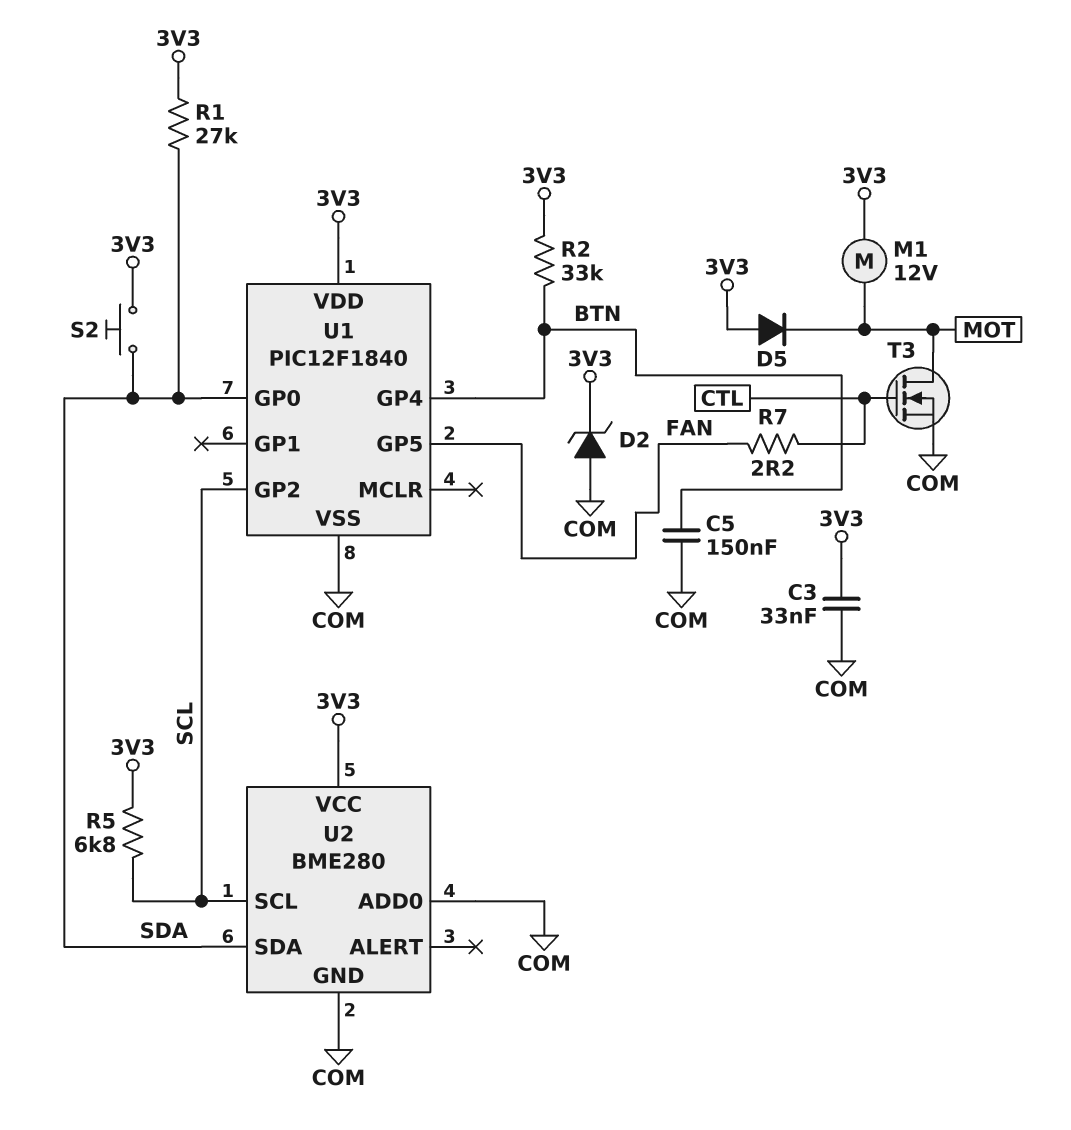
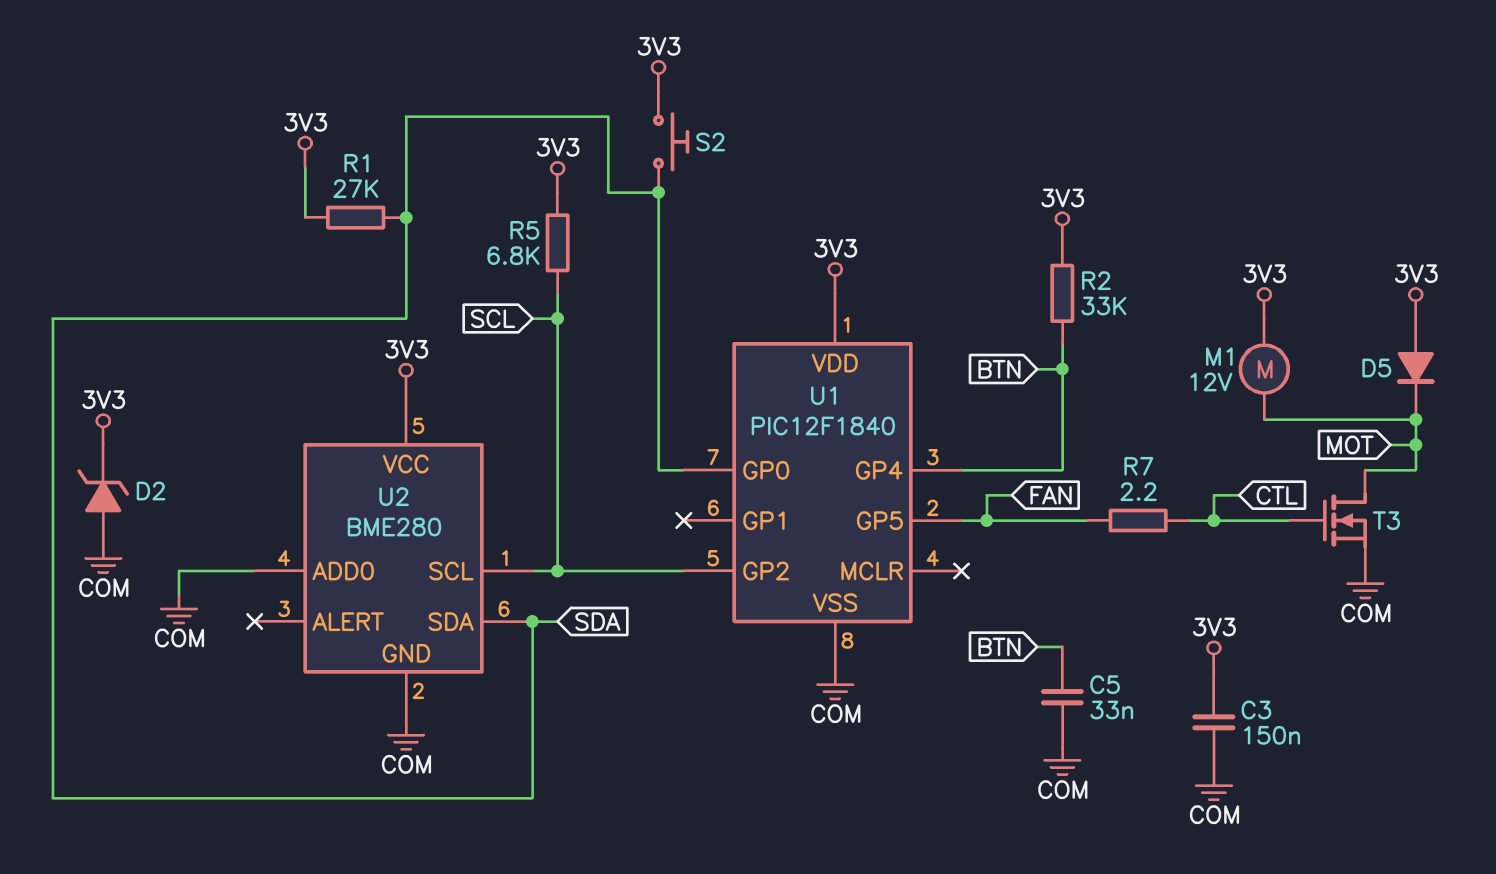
C3: 33nF (3V3, COM) -> 150nF (3V3, COM)
C5: 150nF (BTN, COM) -> 33nF (BTN, COM)

